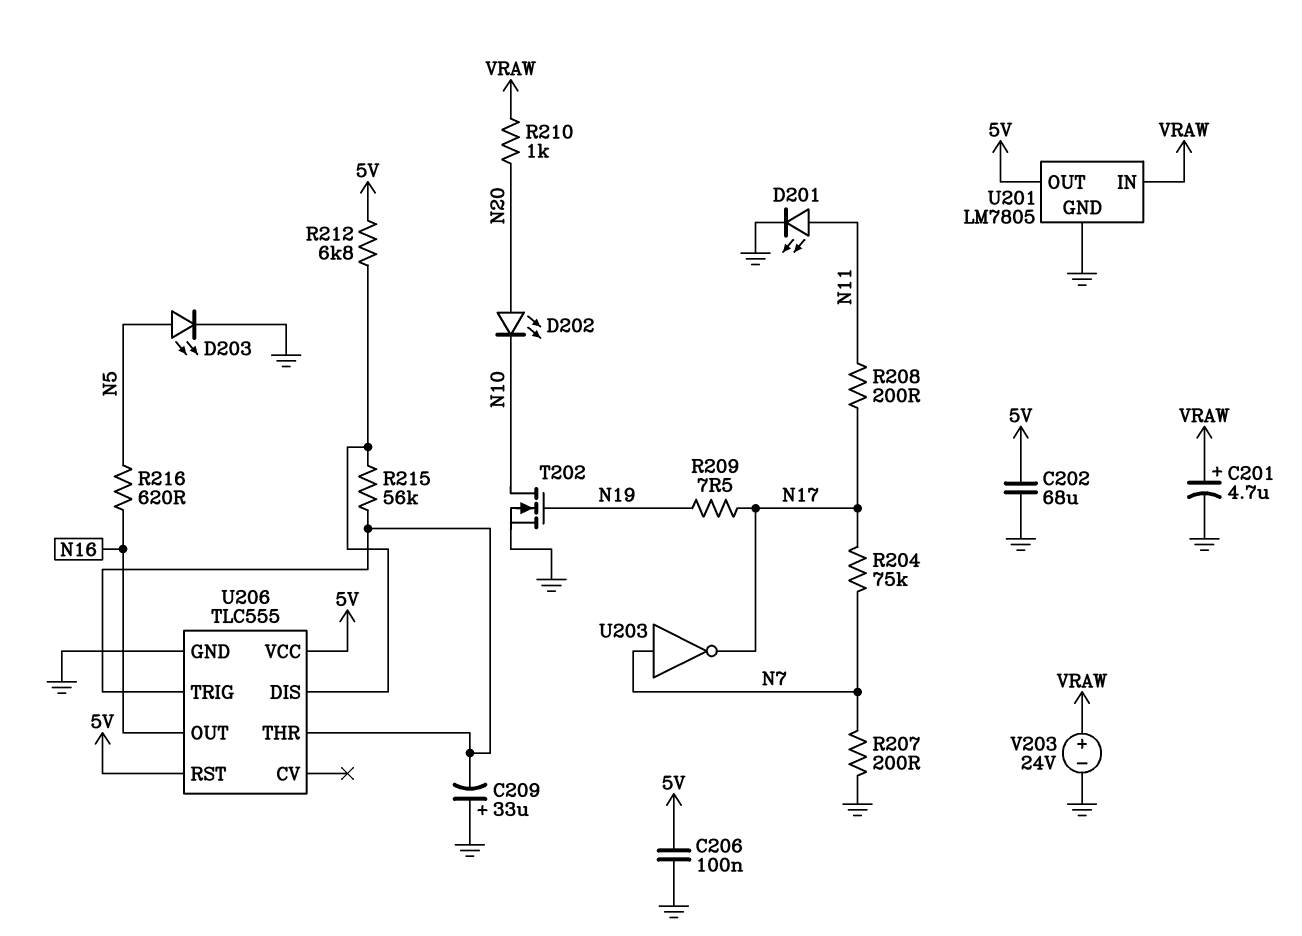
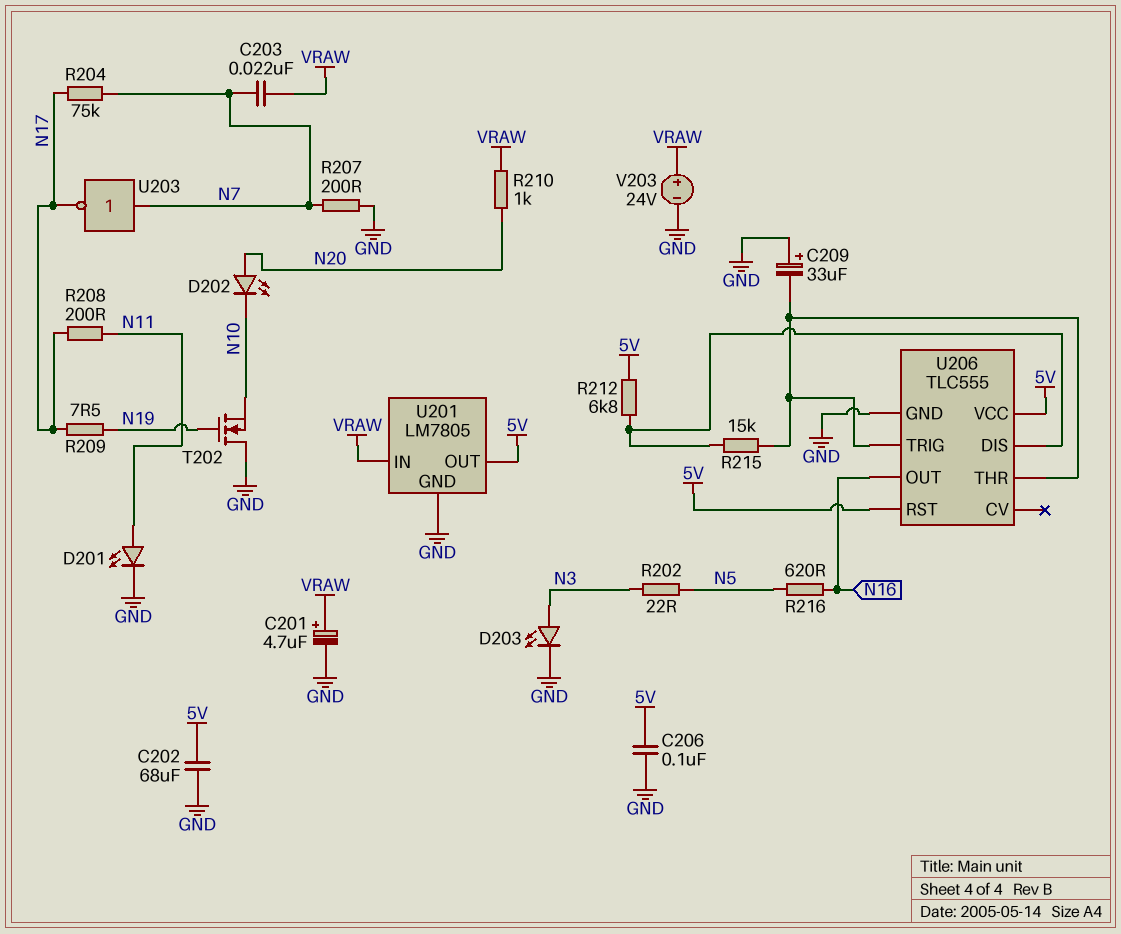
C203: none -> 22nF (N7, VRAW)
D203: LED (A N5, K GND) -> LED (A N3, K GND)
R202: none -> 22 (N3, N5)
R215: 56k (U206/DIS, U206/THR) -> 15k (U206/DIS, U206/THR)
T202: NMOS (G N19, D N10, S GND) -> NMOS (G N19, D GND, S N10)

